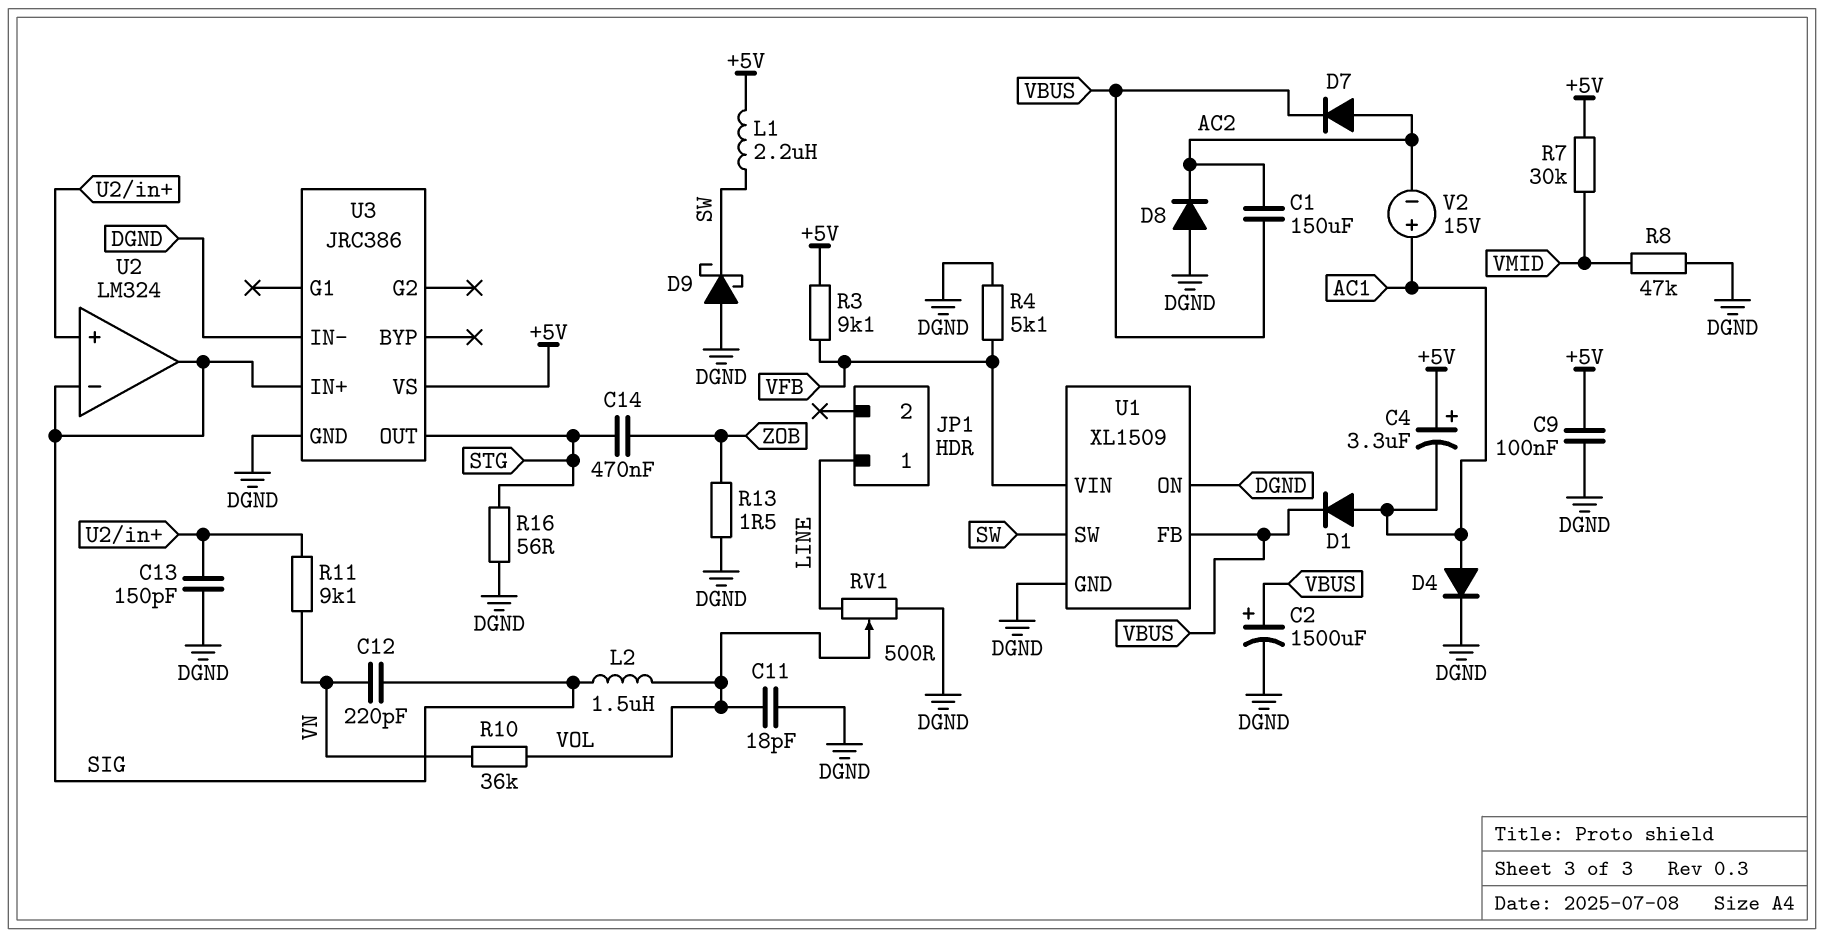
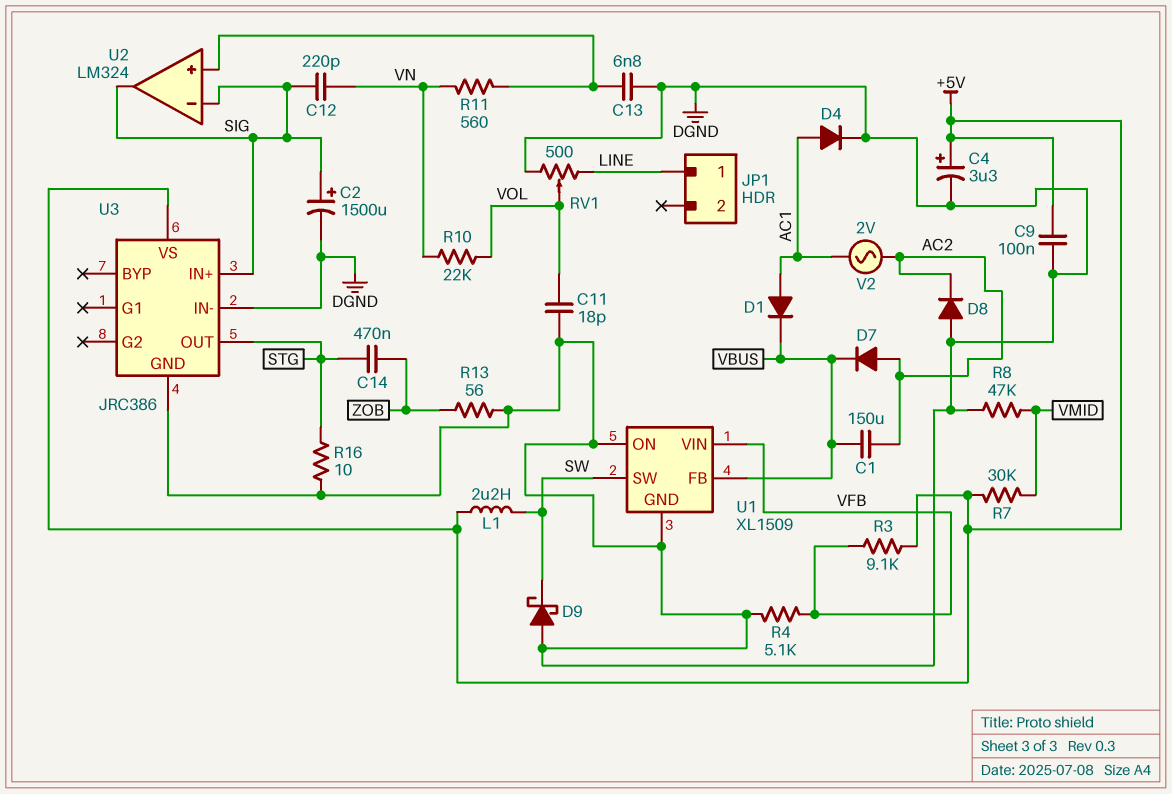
C2: 1500uF (plus VBUS, minus DGND) -> 1500uF (plus SIG, minus DGND)
C4: 3.3uF (plus +5V, minus AC1) -> 3.3uF (plus +5V, minus DGND)
C13: 150pF (DGND, U2/in+) -> 6.8nF (DGND, U2/in+)
L2: 1.5uH (SIG, VOL) -> none
R10: 36k (VN, VOL) -> 22k (VN, VOL)
R11: 9.1k (U2/in+, VN) -> 560 (U2/in+, VN)
R13: 1.5 (DGND, ZOB) -> 56 (DGND, ZOB)
R16: 56 (DGND, STG) -> 10 (DGND, STG)
V2: 15V (plus AC1, minus AC2) -> AC 2V (AC1, AC2)

